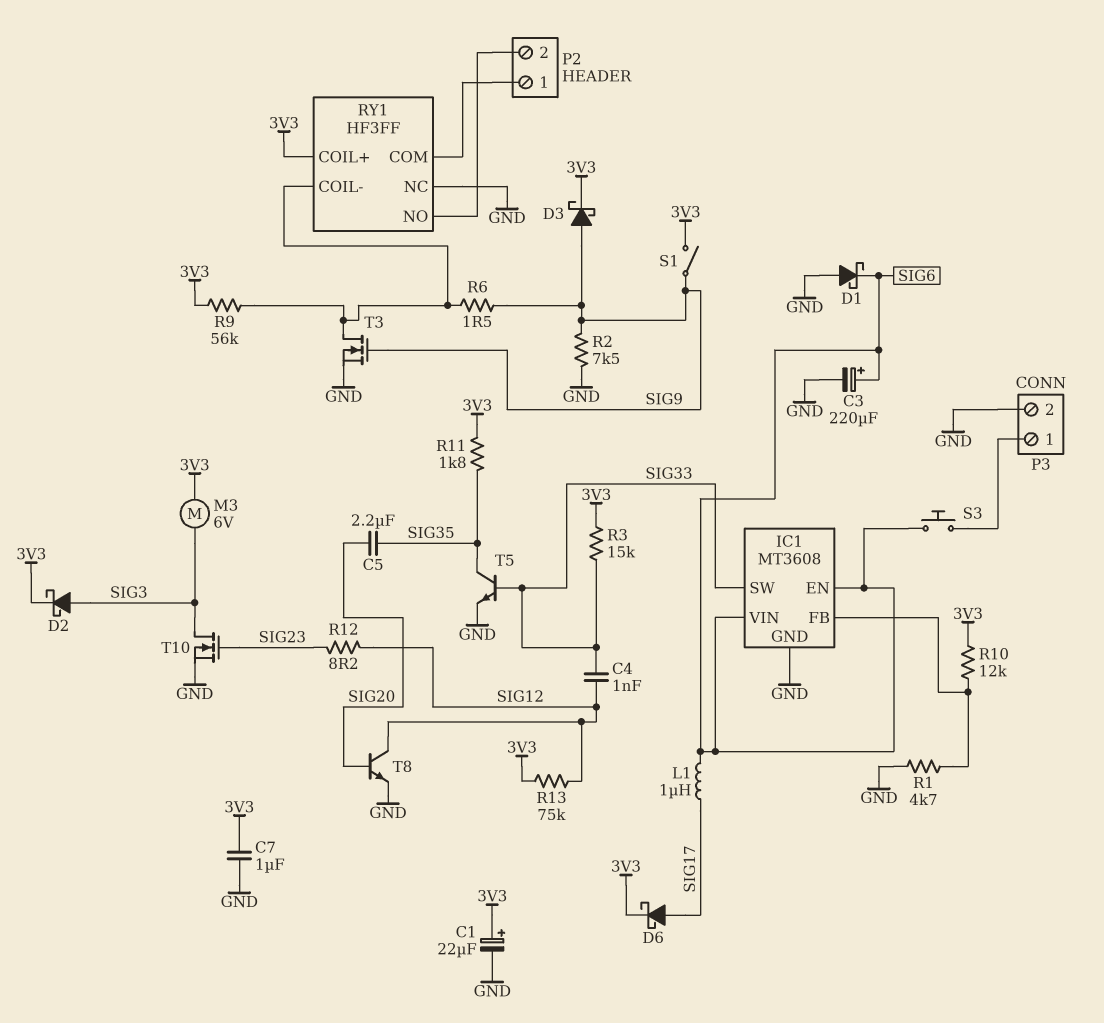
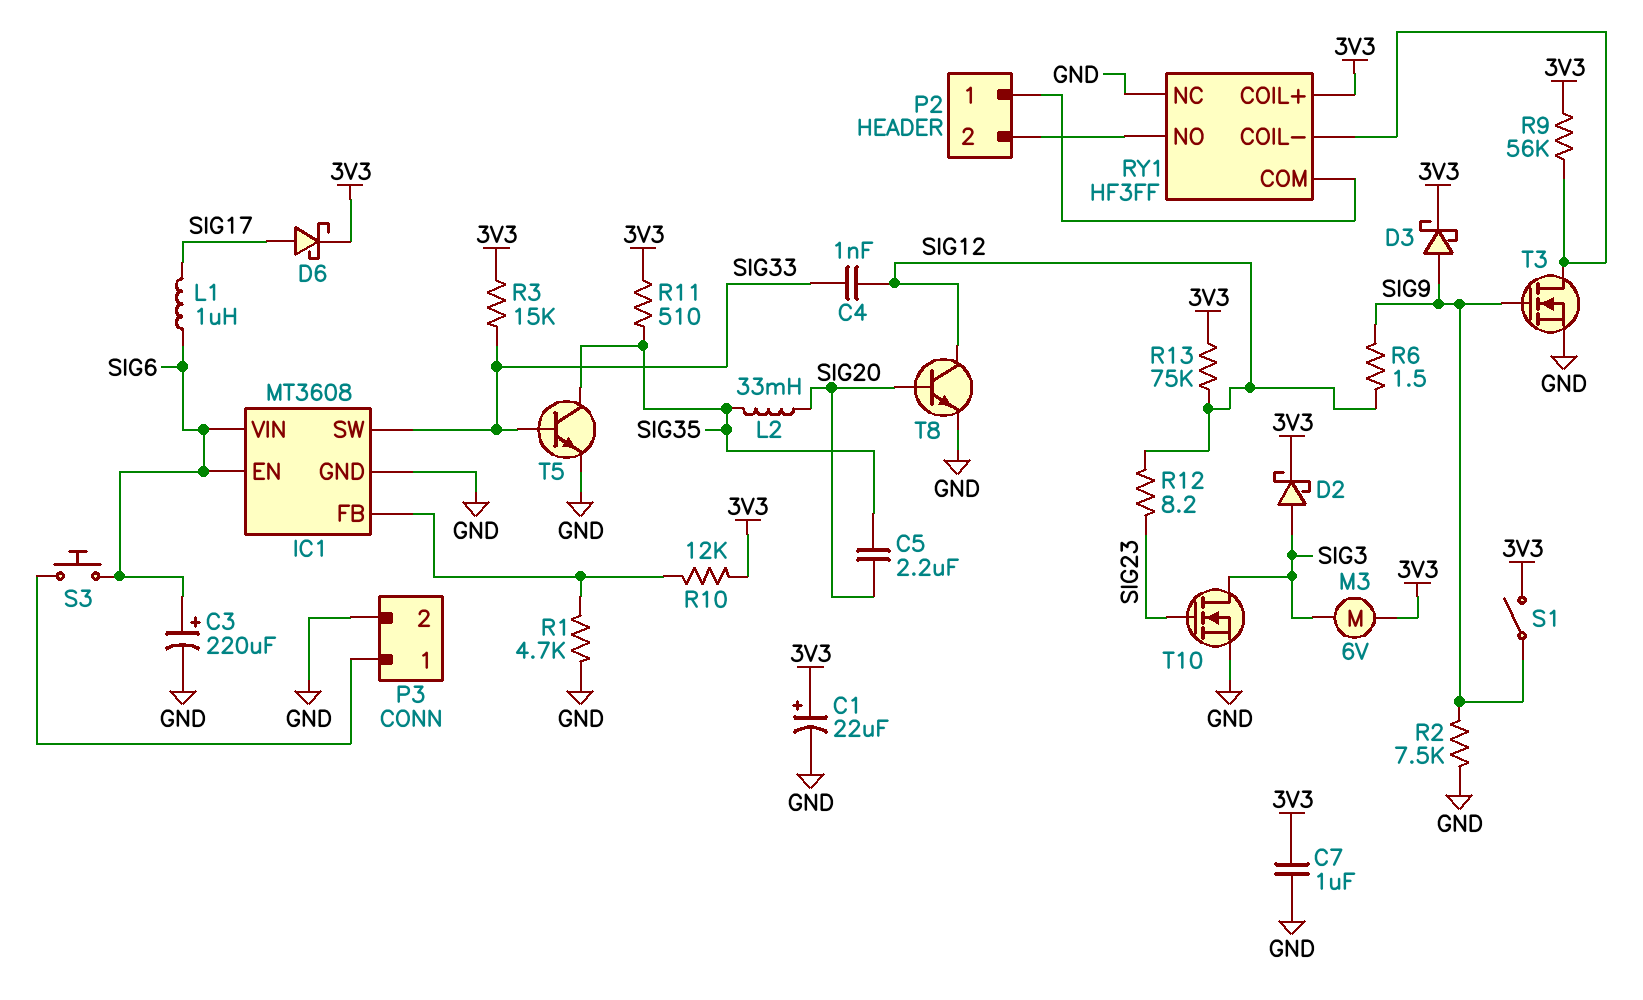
D1: schottky (A GND, K SIG6) -> none
L2: none -> 33mH (SIG20, SIG35)
R6: 1.5 (RY1/COIL-, SIG9) -> 1.5 (SIG9, SIG12)
R11: 1.8k (3V3, SIG35) -> 510 (3V3, SIG35)

